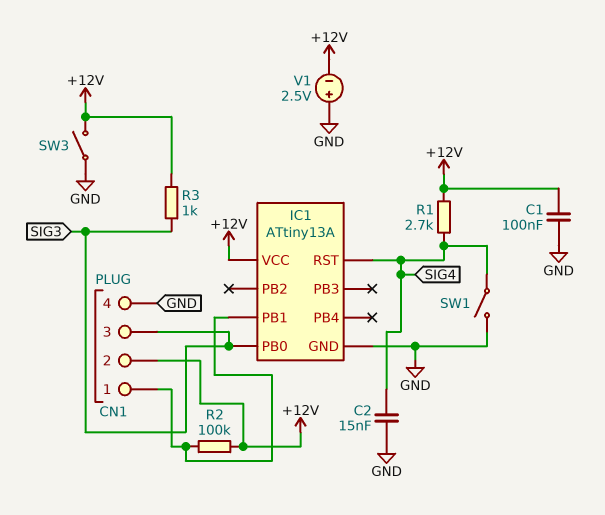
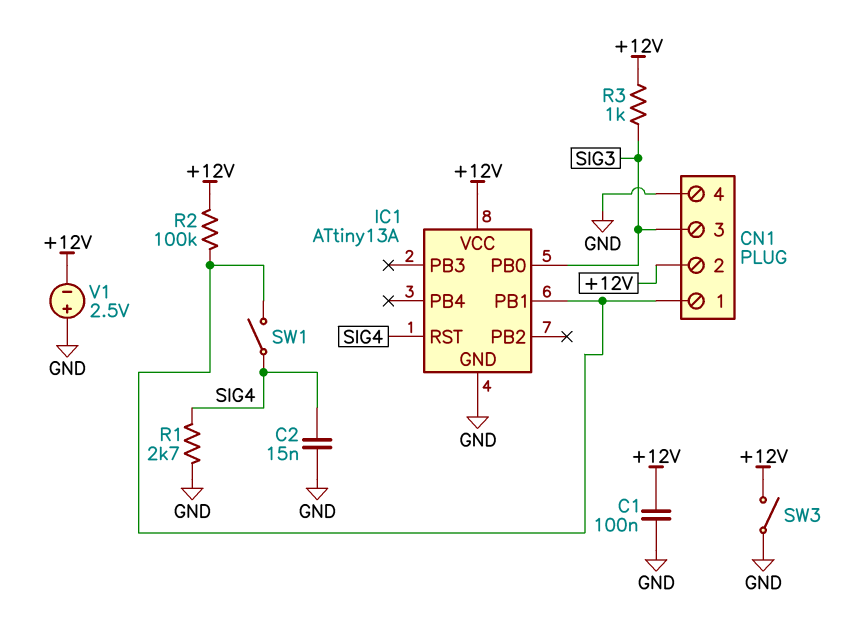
R1: 2.7k (+12V, SIG4) -> 2.7k (GND, SIG4)
SW1: switch (GND, SIG4) -> switch (CN1/1, SIG4)

